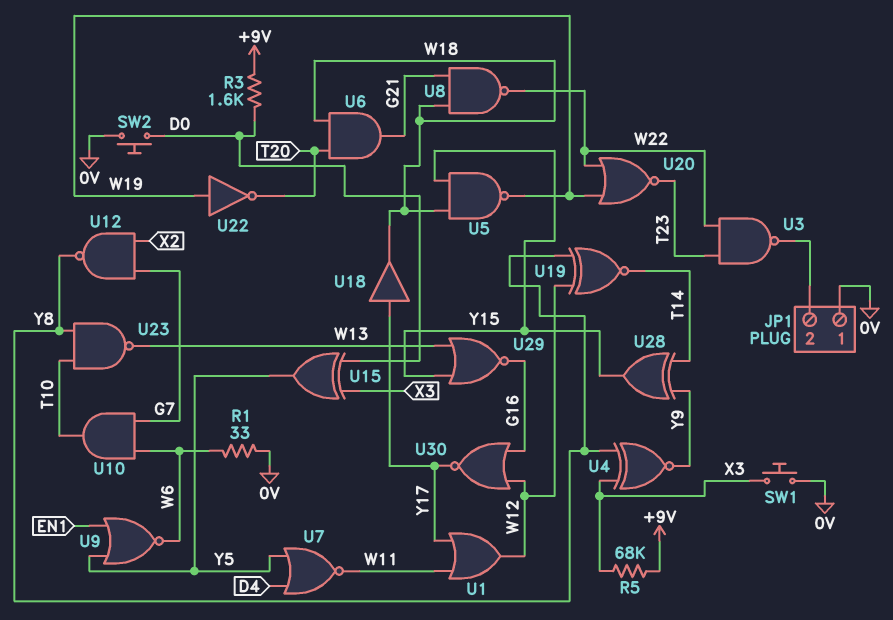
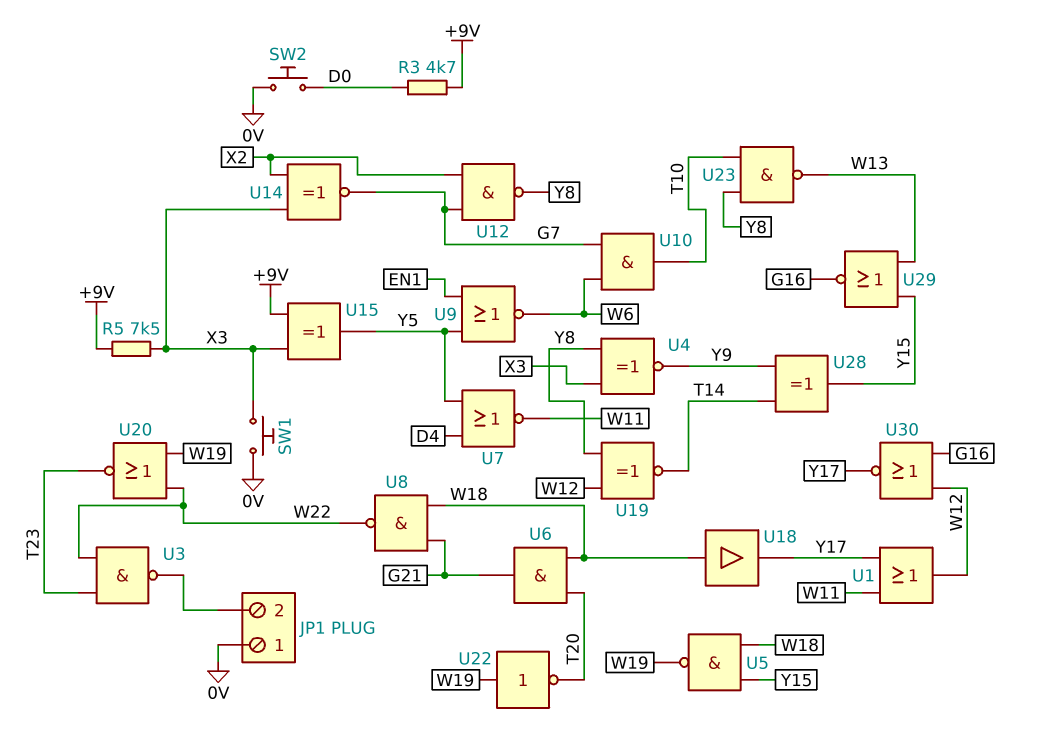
R1: 33 (0V, W6) -> none
R3: 1.6k (+9V, D0) -> 4.7k (+9V, D0)
R5: 68k (+9V, X3) -> 7.5k (+9V, X3)
U14: none -> XNOR (in X2, in X3, out G7)
U15: XOR (in D0, in X3, out Y5) -> XOR (in +9V, in X3, out Y5)
U18: buffer (in Y17, out W18) -> buffer (in W18, out Y17)

